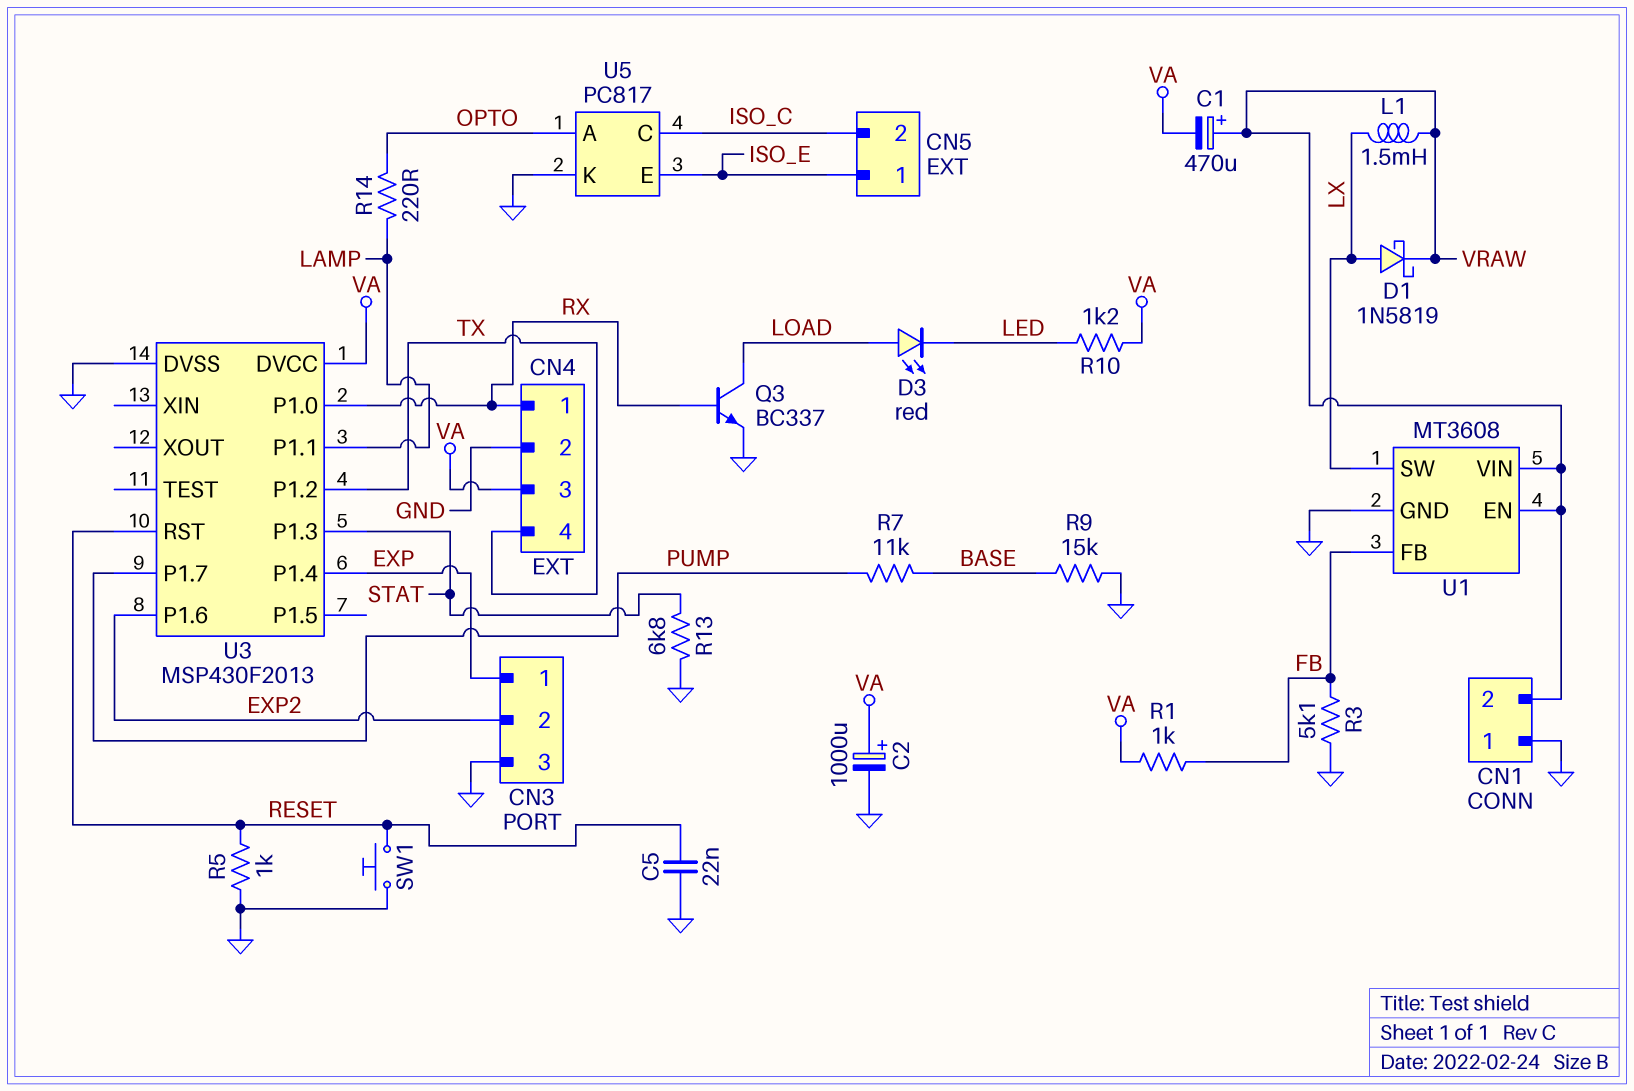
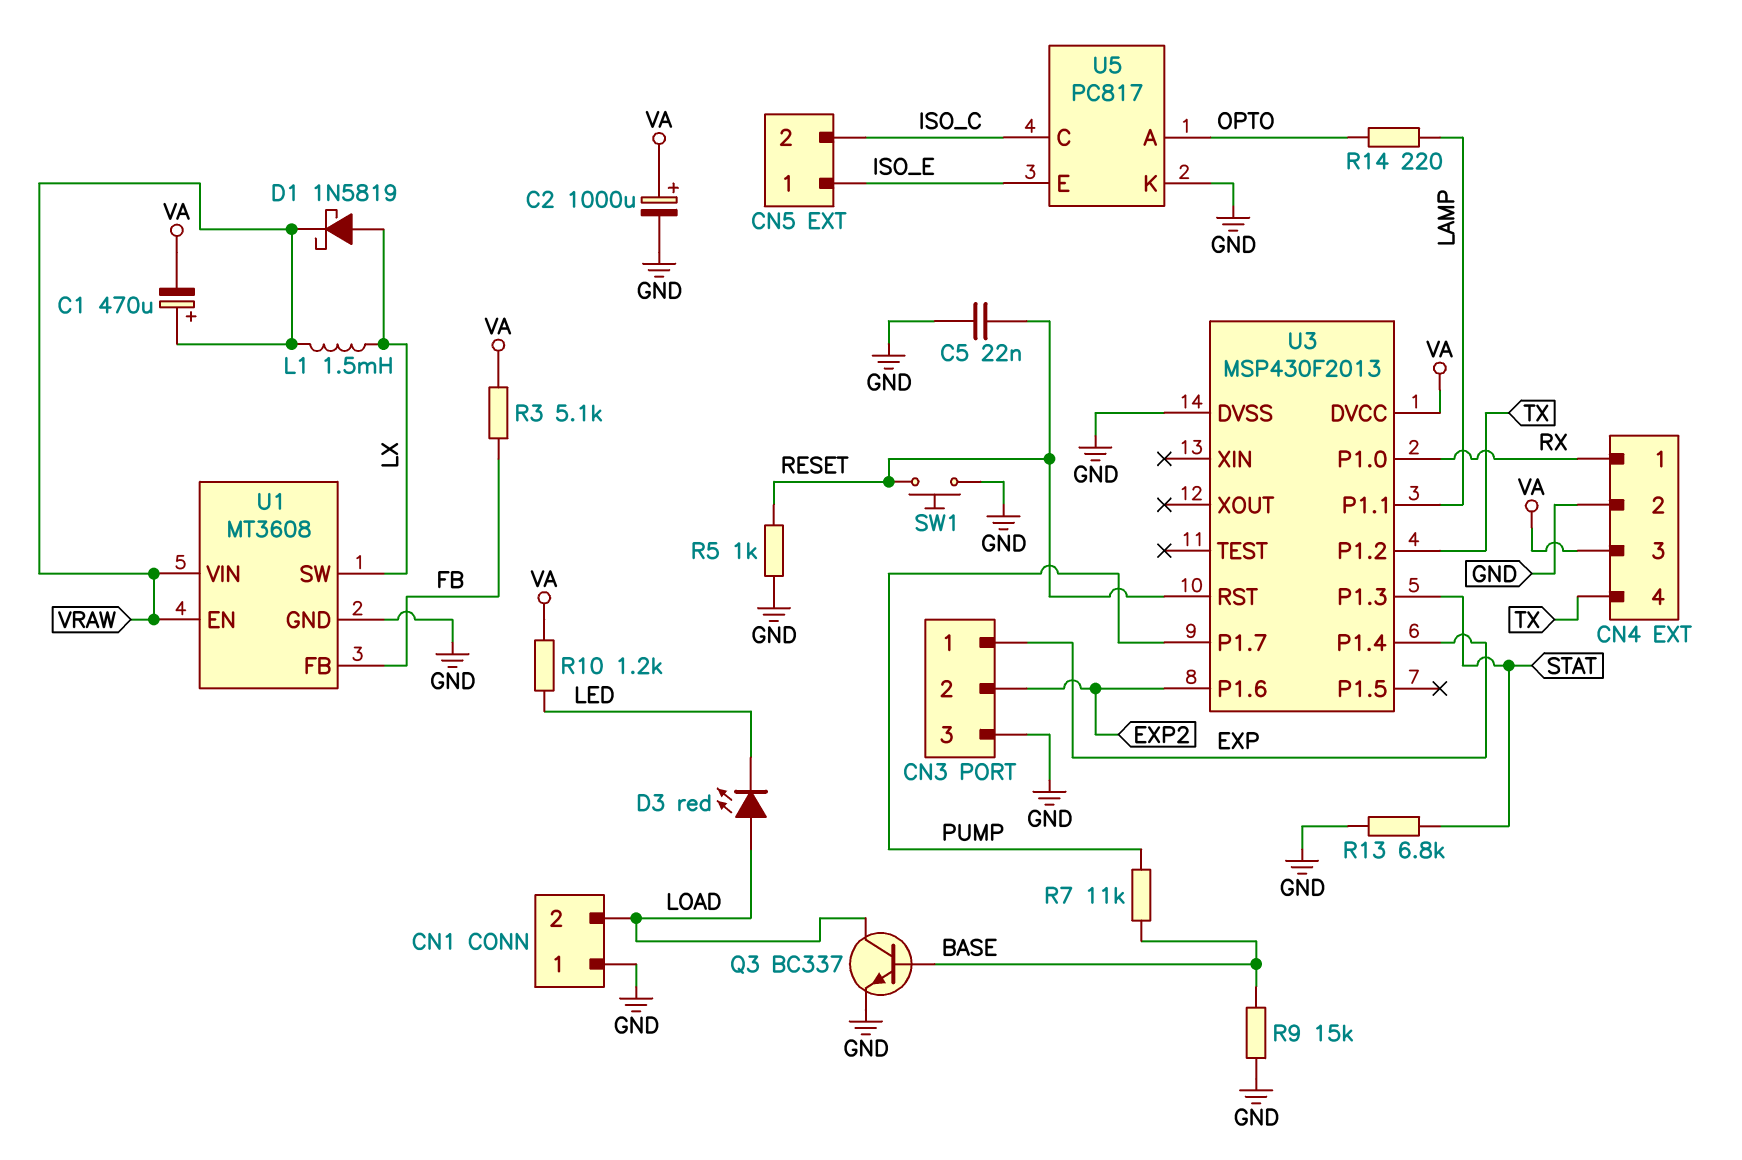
CN1 pin 2: VRAW -> LOAD
Q3: NPN BC337 (B RX, C LOAD, E GND) -> NPN BC337 (B BASE, C LOAD, E GND)
R1: 1k (FB, VA) -> none
R3: 5.1k (FB, GND) -> 5.1k (FB, VA)

